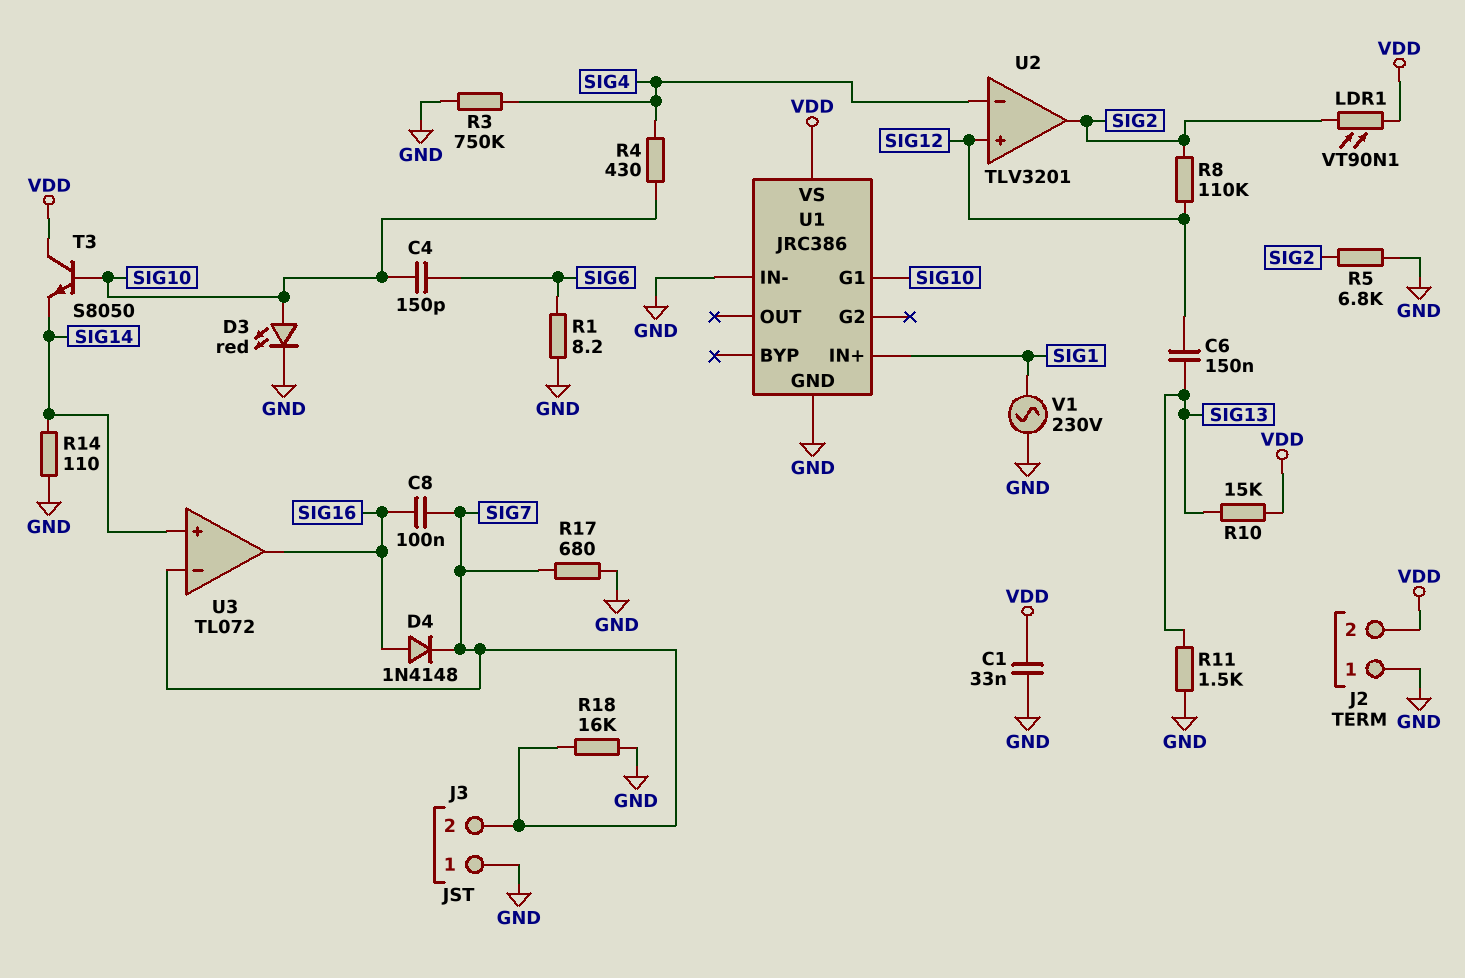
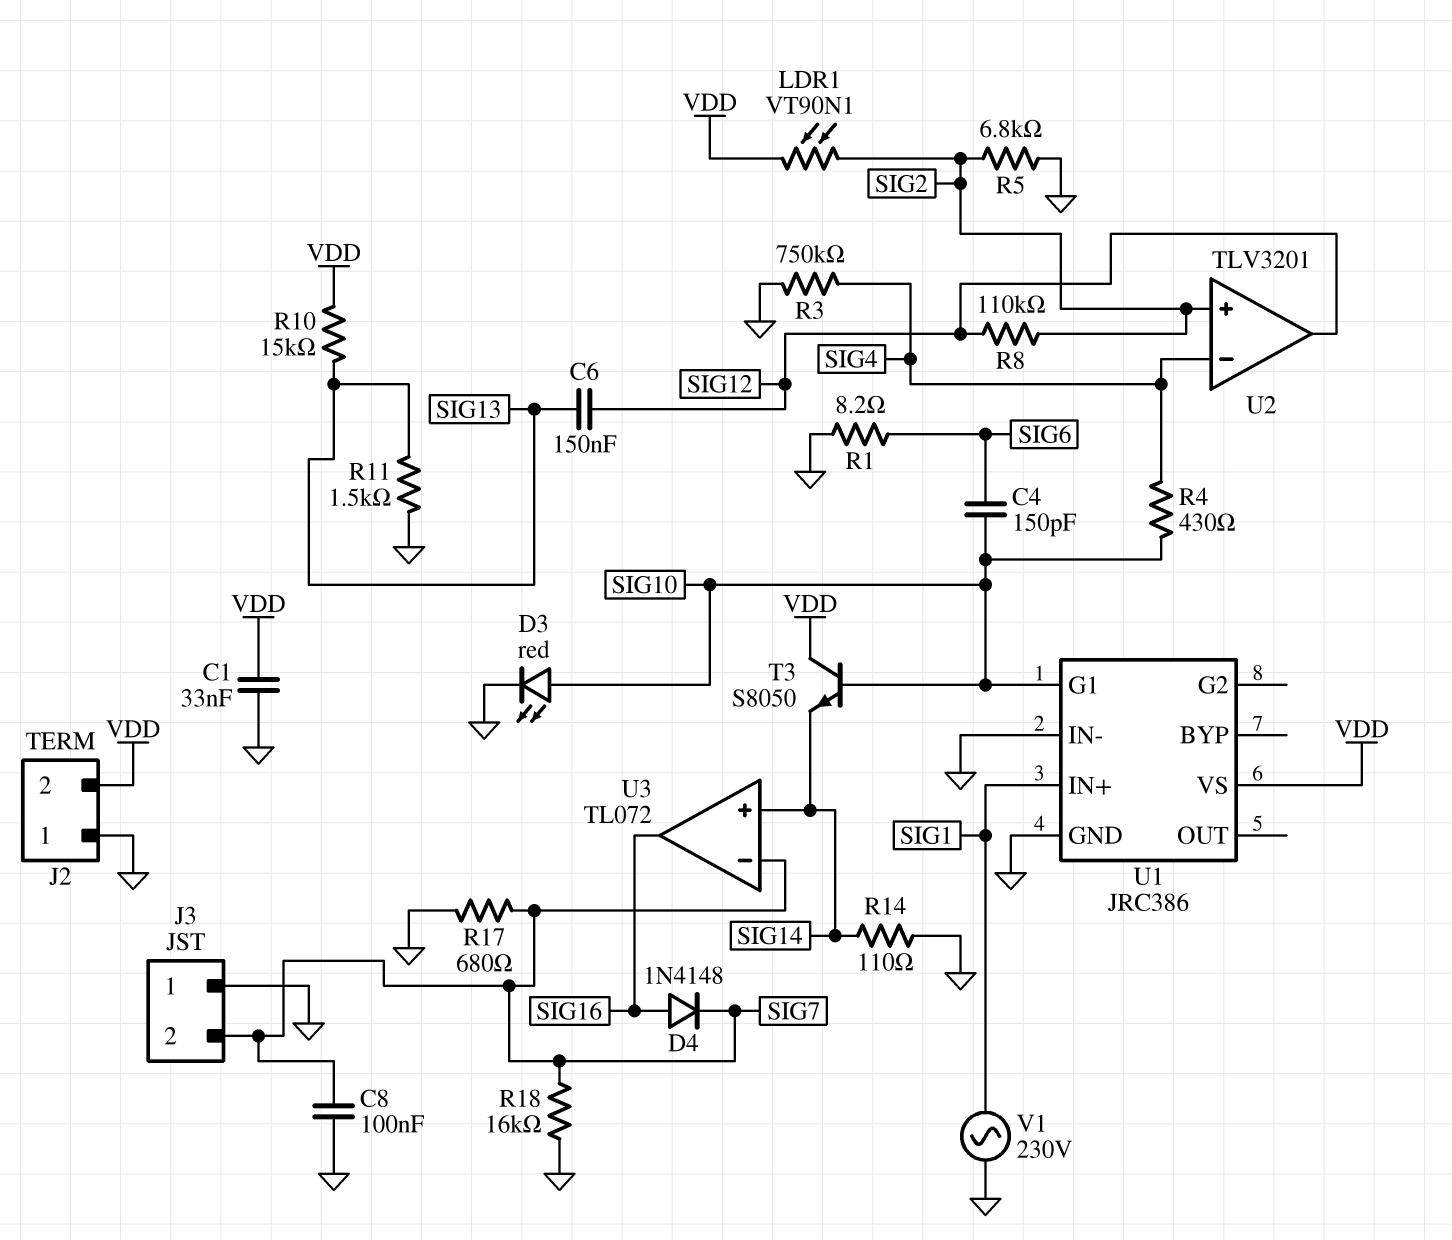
C8: 100nF (SIG7, SIG16) -> 100nF (GND, SIG7)
U2 pin in+: SIG12 -> SIG2
U2 pin out: SIG2 -> SIG12

